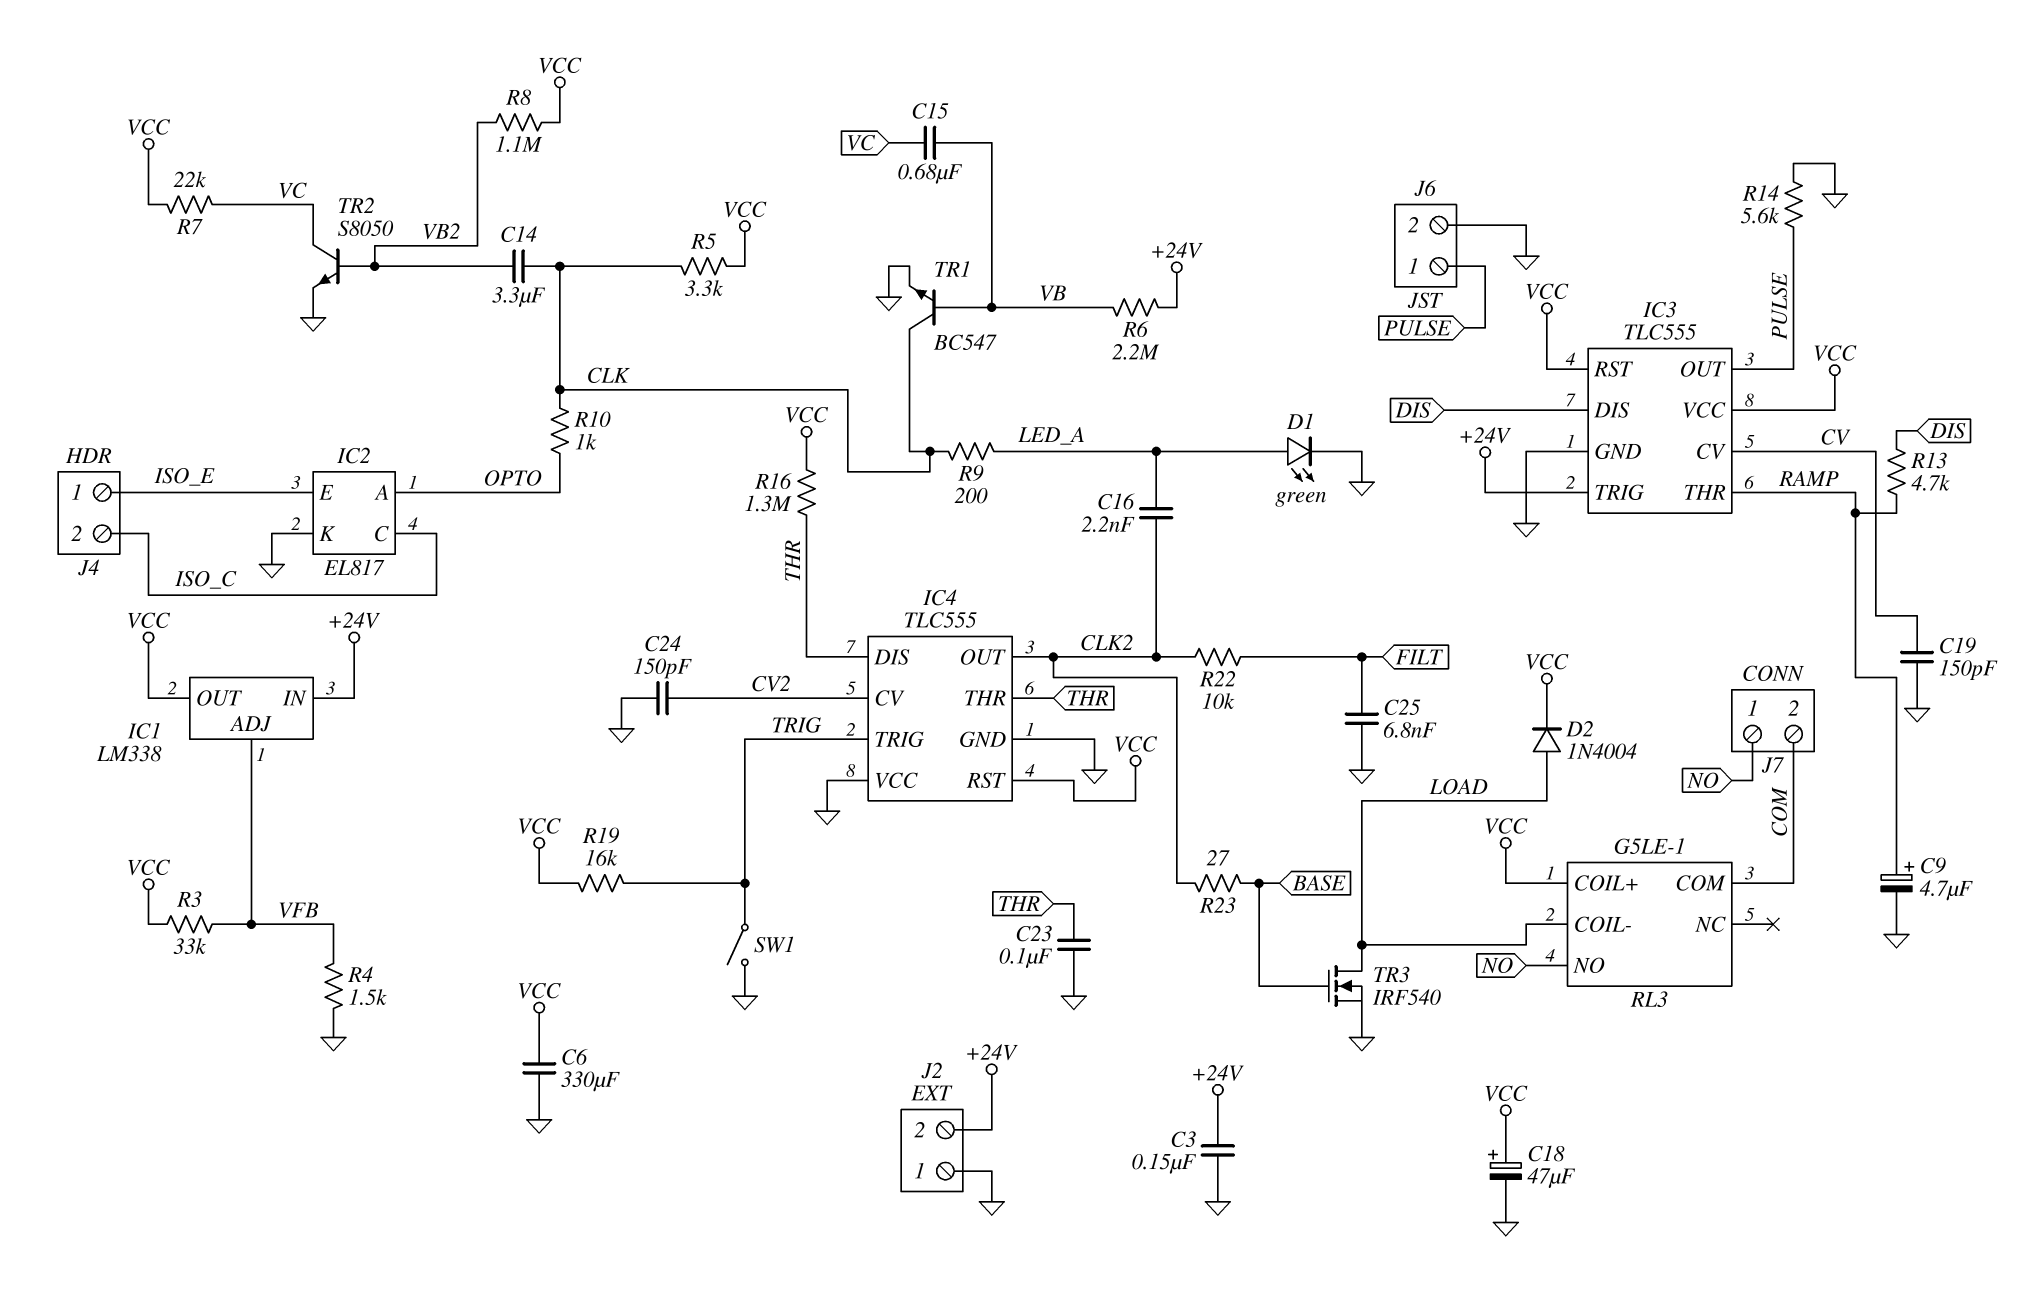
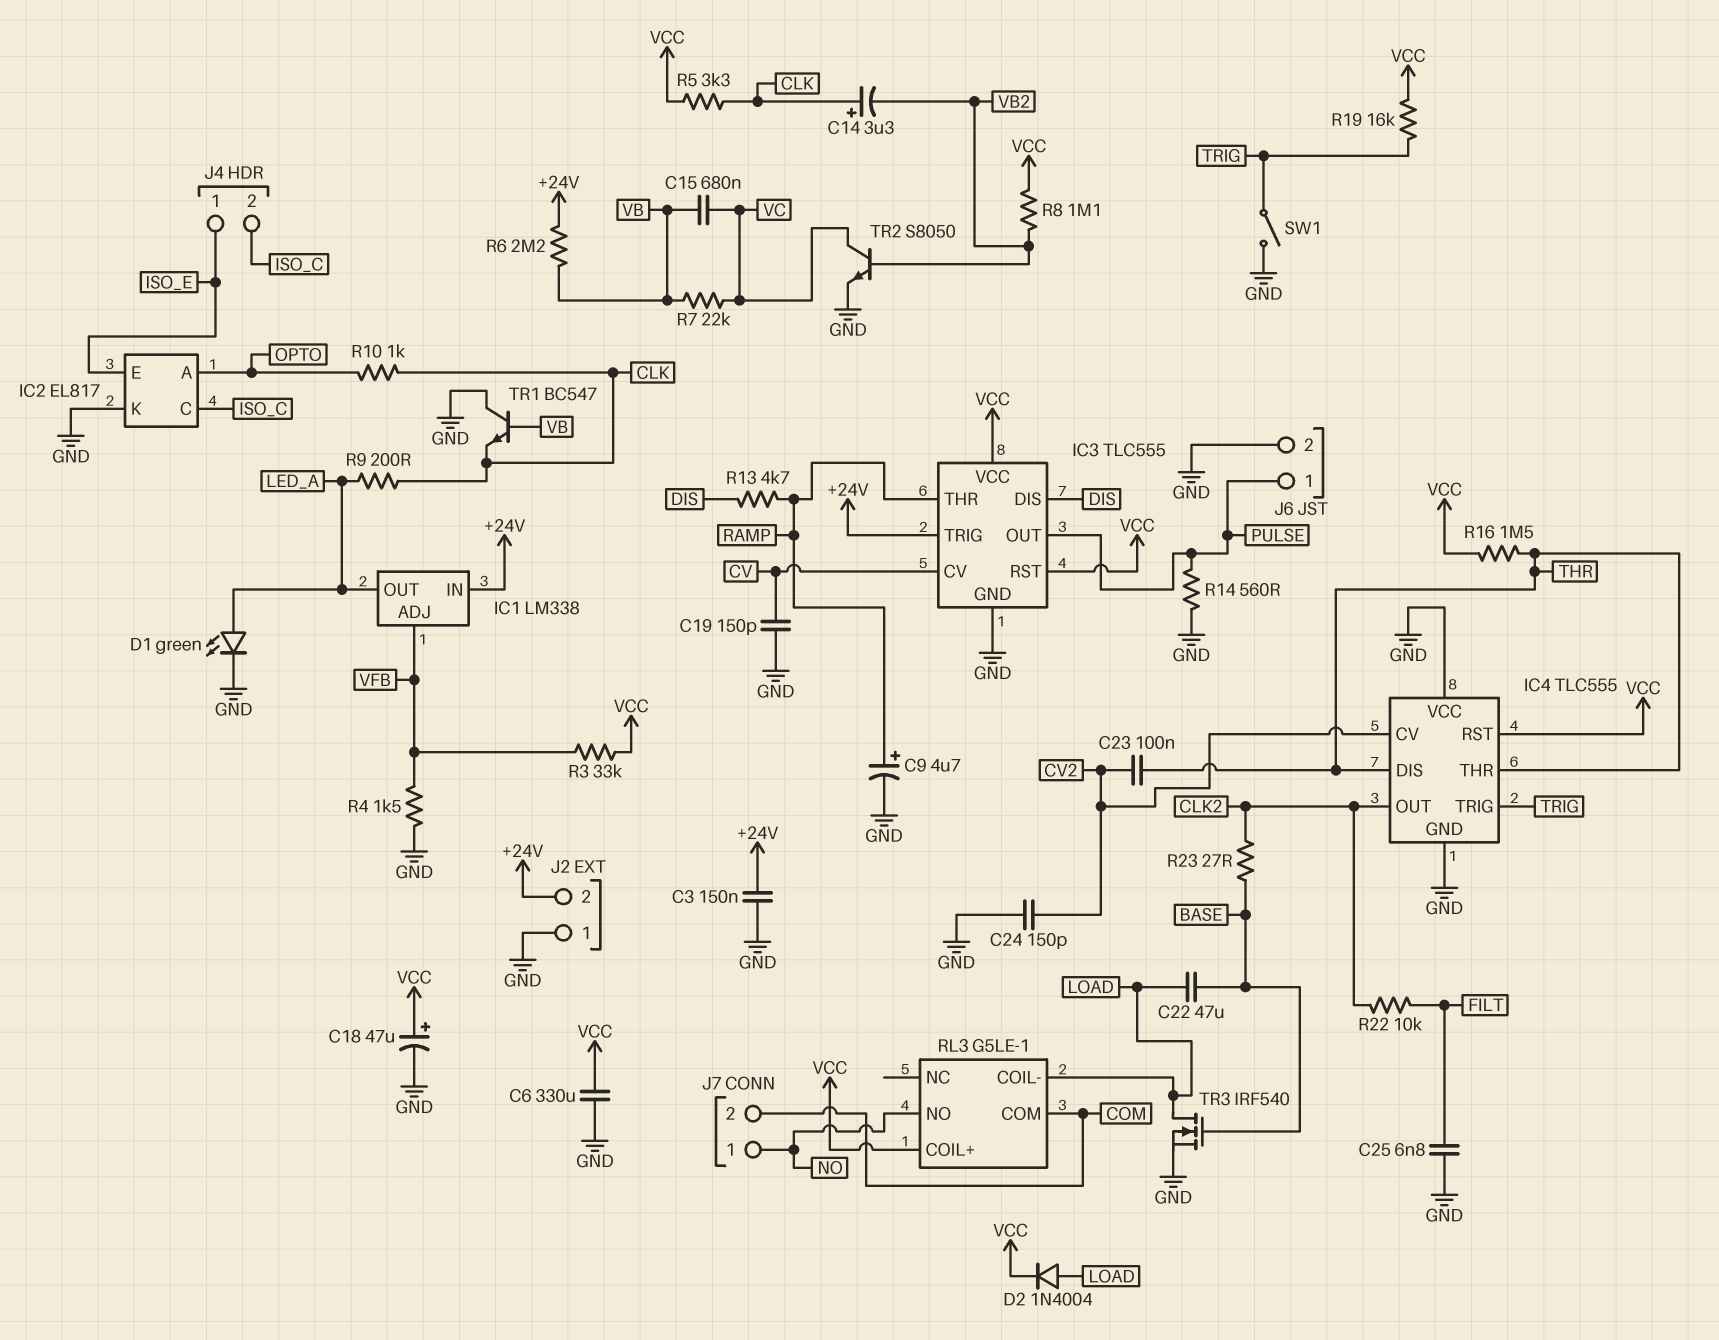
C14: 3.3uF (CLK, VB2) -> 3.3uF (plus CLK, minus VB2)
C16: 2.2nF (CLK2, LED_A) -> none
C22: none -> 47uF (BASE, LOAD)
C23: 100nF (GND, THR) -> 100nF (CV2, THR)
IC1 pin OUT: VCC -> LED_A
R7: 22k (VC, VCC) -> 22k (VB, VC)
R14: 5.6k (GND, PULSE) -> 560 (GND, PULSE)
R16: 1.3M (THR, VCC) -> 1.5M (THR, VCC)
TR1: NPN BC547 (B VB, C CLK, E GND) -> NPN BC547 (B VB, C GND, E CLK)

